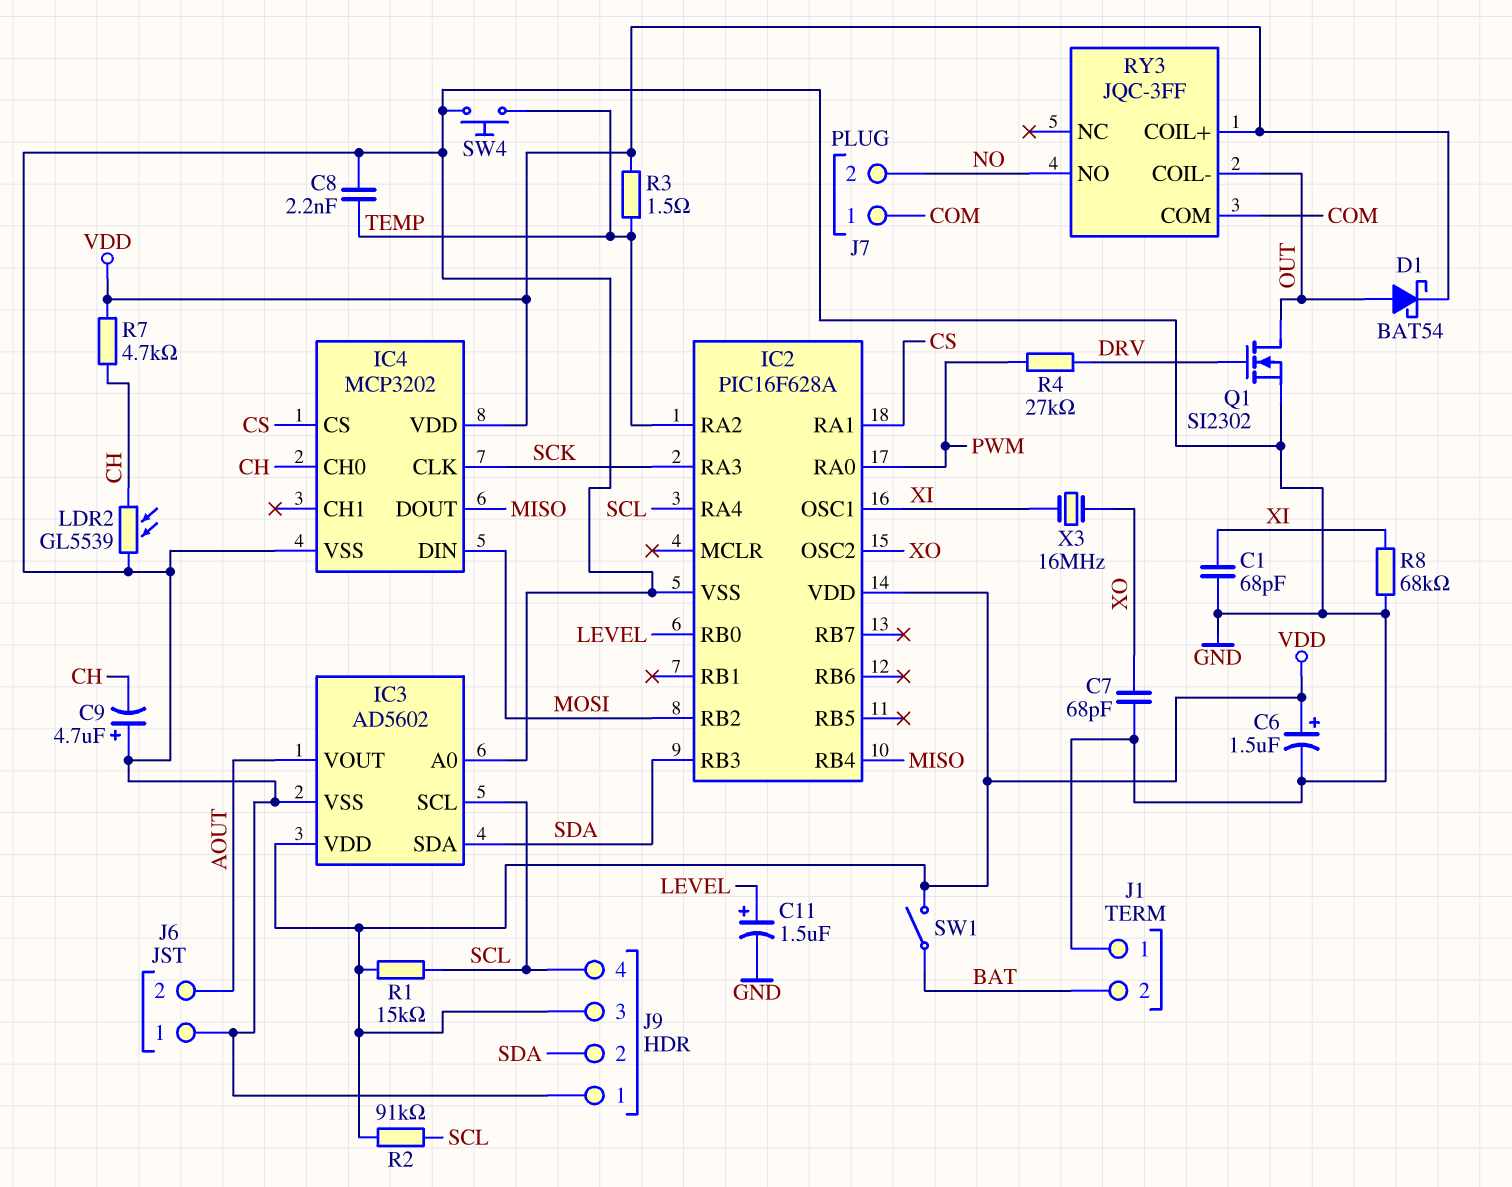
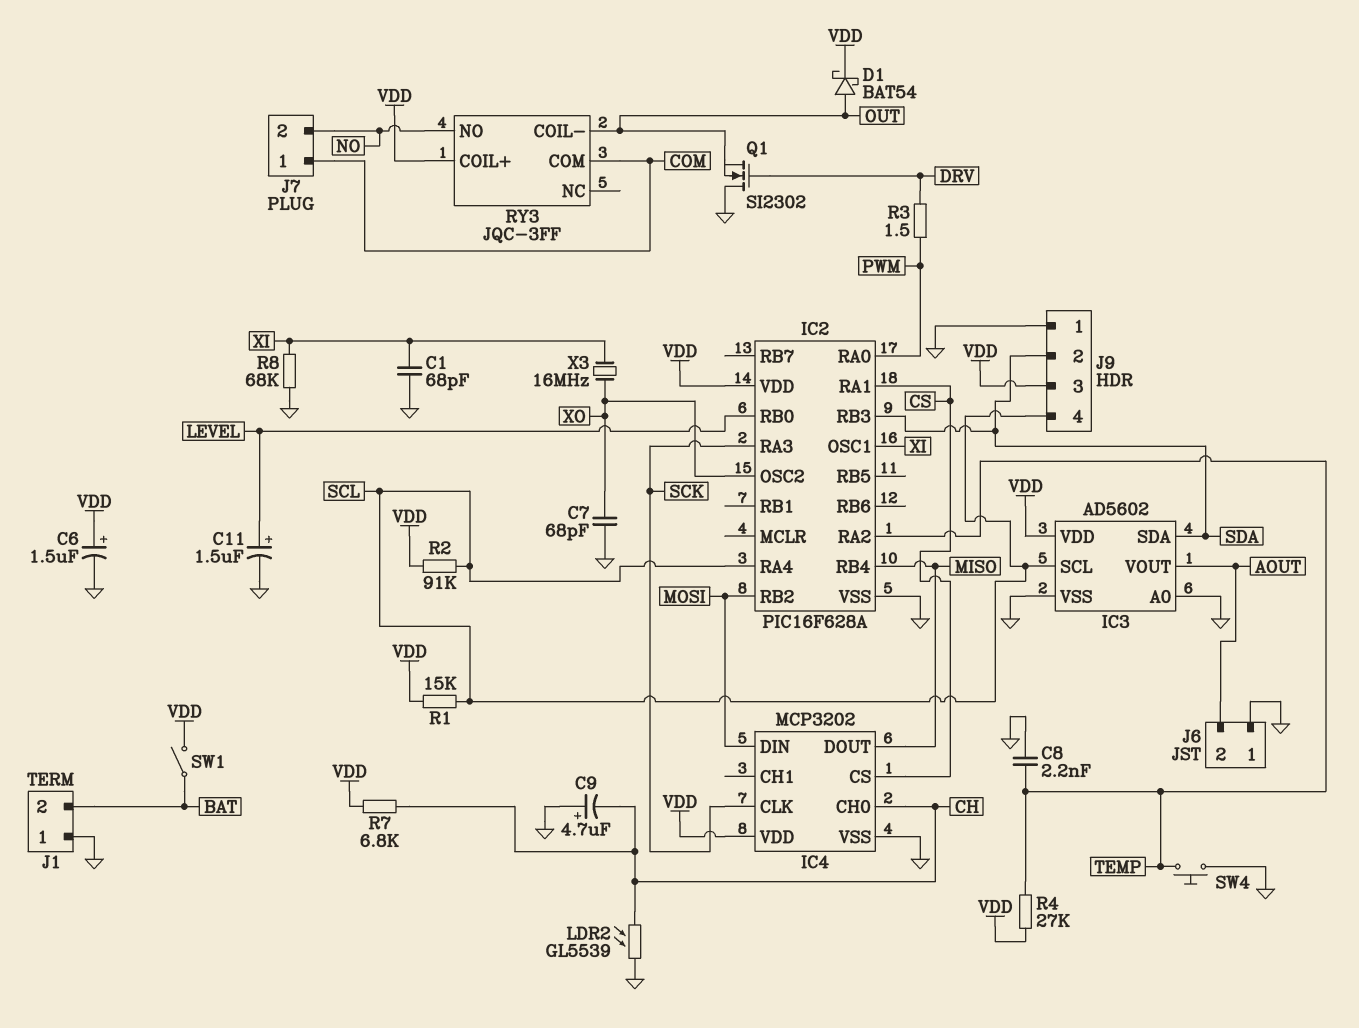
Q1: NMOS SI2302 (G DRV, D OUT, S GND) -> NMOS SI2302 (G DRV, D GND, S OUT)
R3: 1.5 (TEMP, VDD) -> 1.5 (DRV, PWM)
R4: 27k (DRV, PWM) -> 27k (TEMP, VDD)
R7: 4.7k (CH, VDD) -> 6.8k (CH, VDD)

